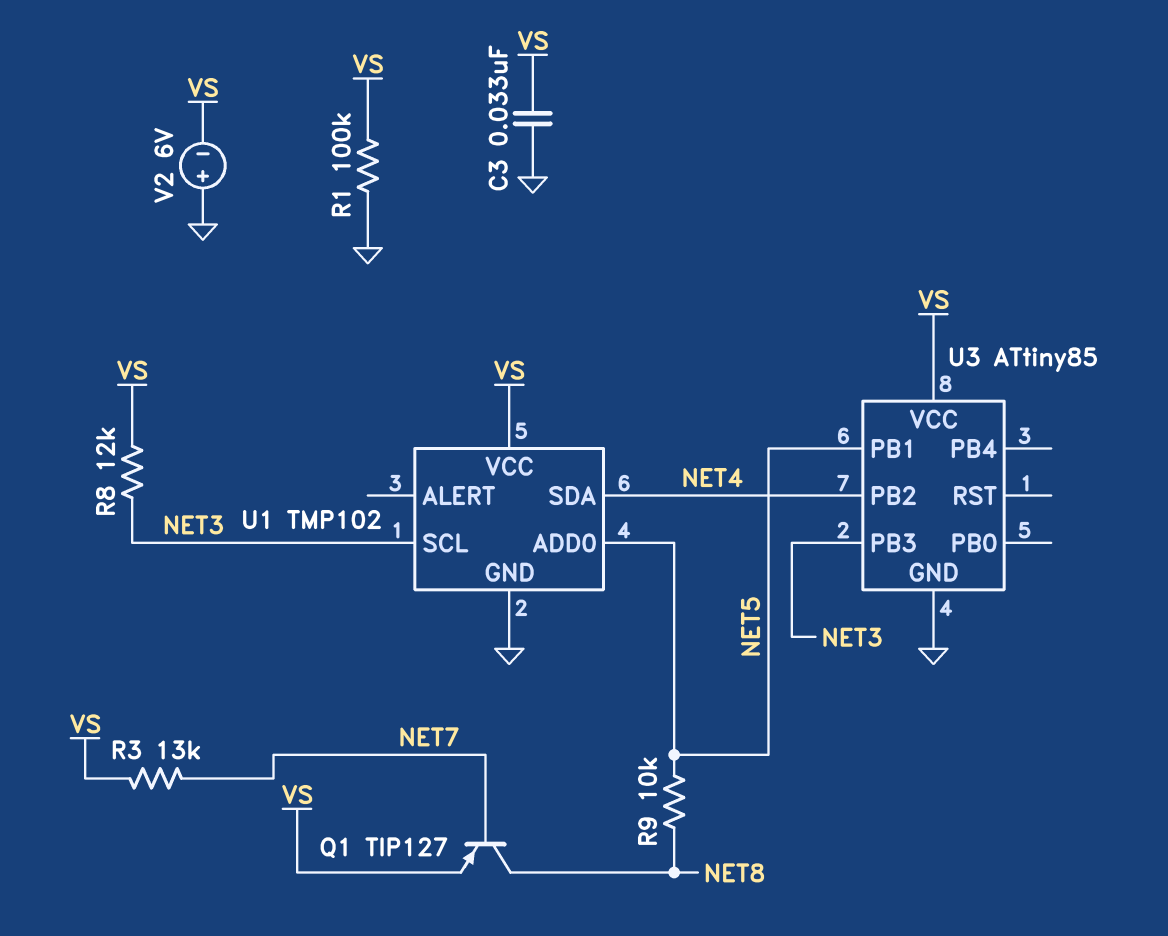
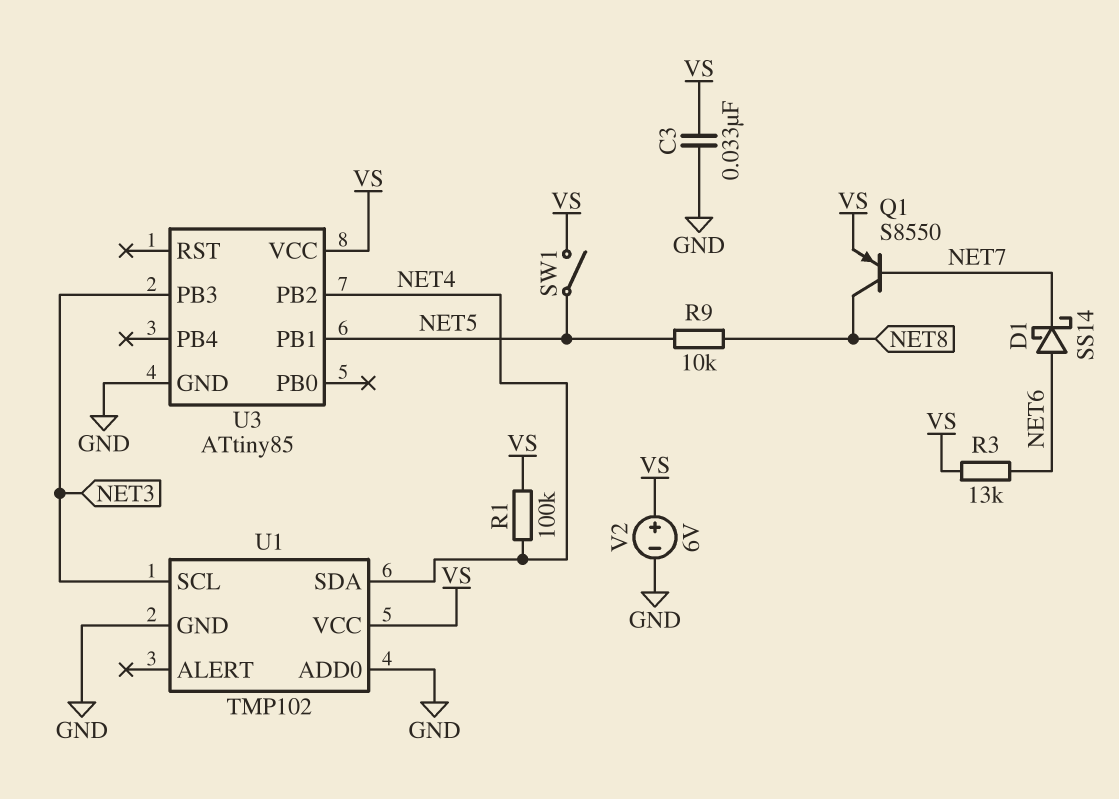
D1: none -> schottky SS14 (A NET6, K NET7)
Q1: PNP TIP127 (B NET7, C NET8, E VS) -> PNP S8550 (B NET7, C NET8, E VS)
R1: 100k (GND, VS) -> 100k (NET4, VS)
R3: 13k (NET7, VS) -> 13k (NET6, VS)
R8: 12k (NET3, VS) -> none
SW1: none -> switch (NET5, VS)
U1 pin ADD0: NET5 -> GND
V2: 6V (plus GND, minus VS) -> 6V (plus VS, minus GND)

